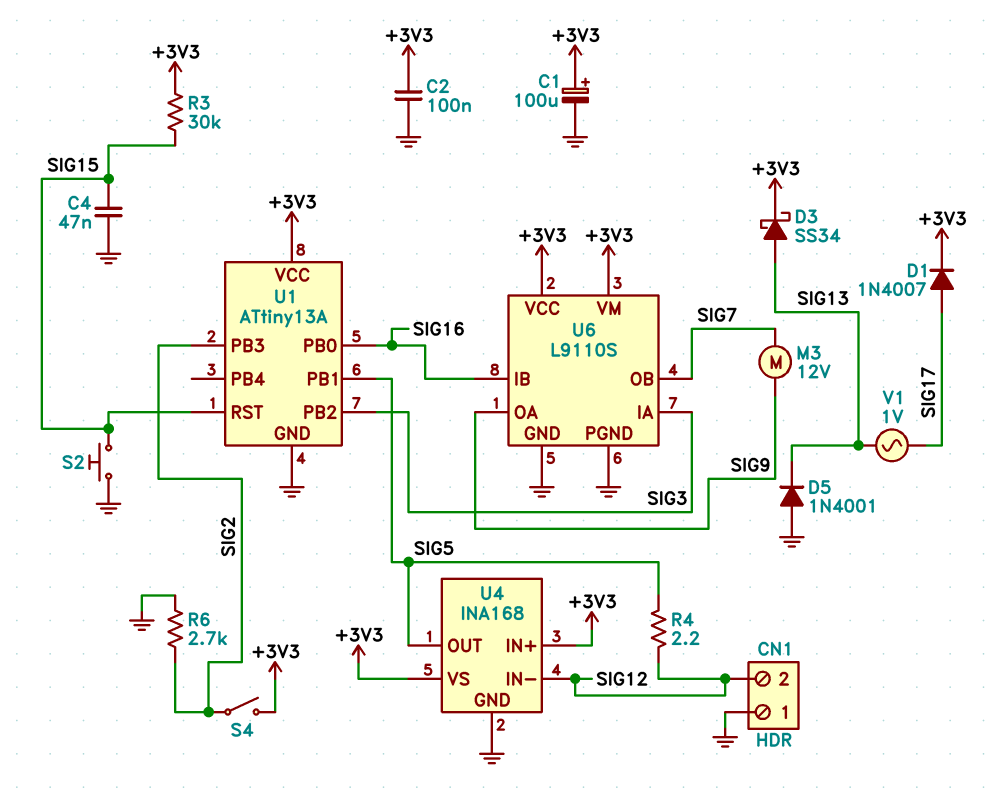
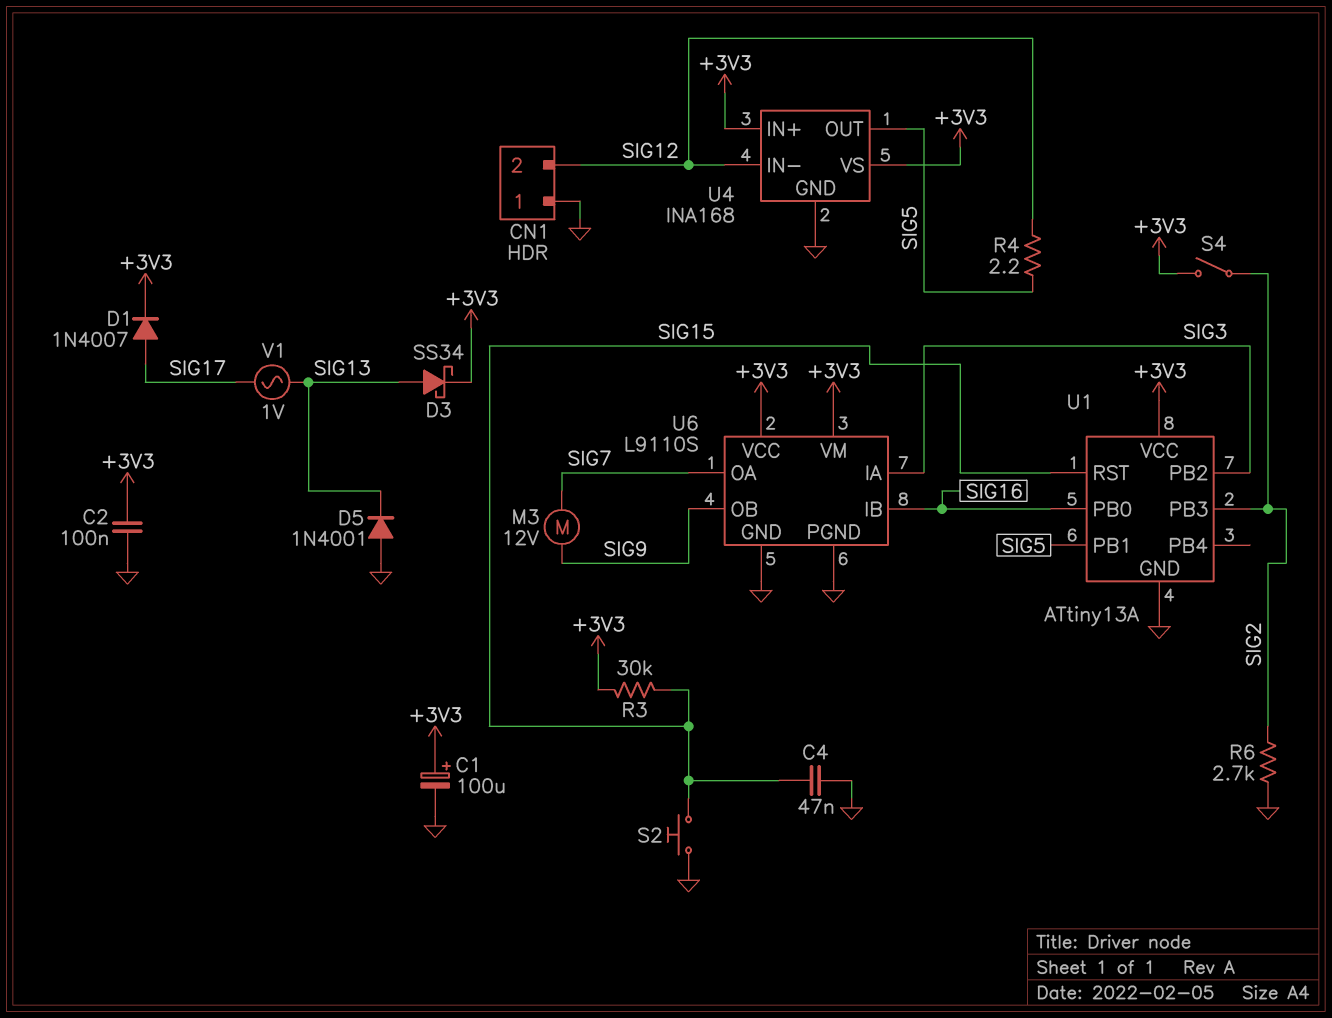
U6 pin OA: SIG9 -> SIG7
U6 pin OB: SIG7 -> SIG9

